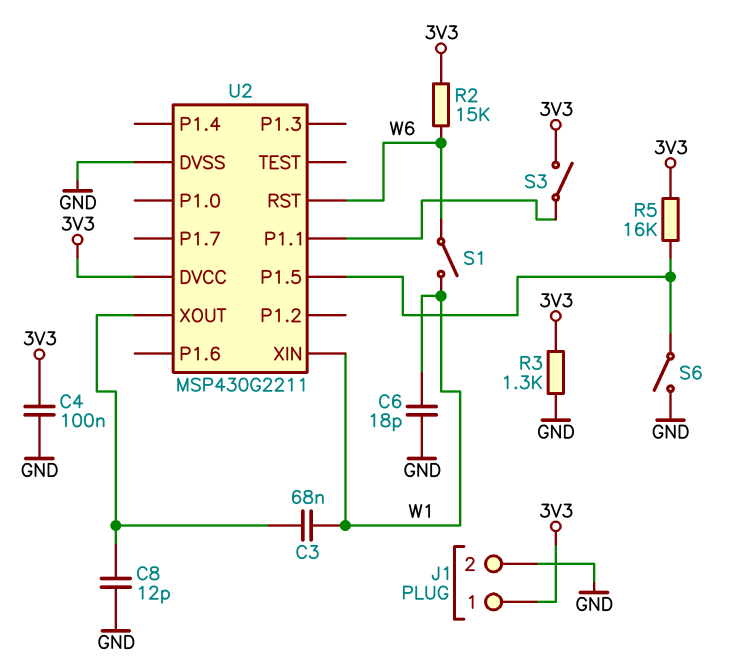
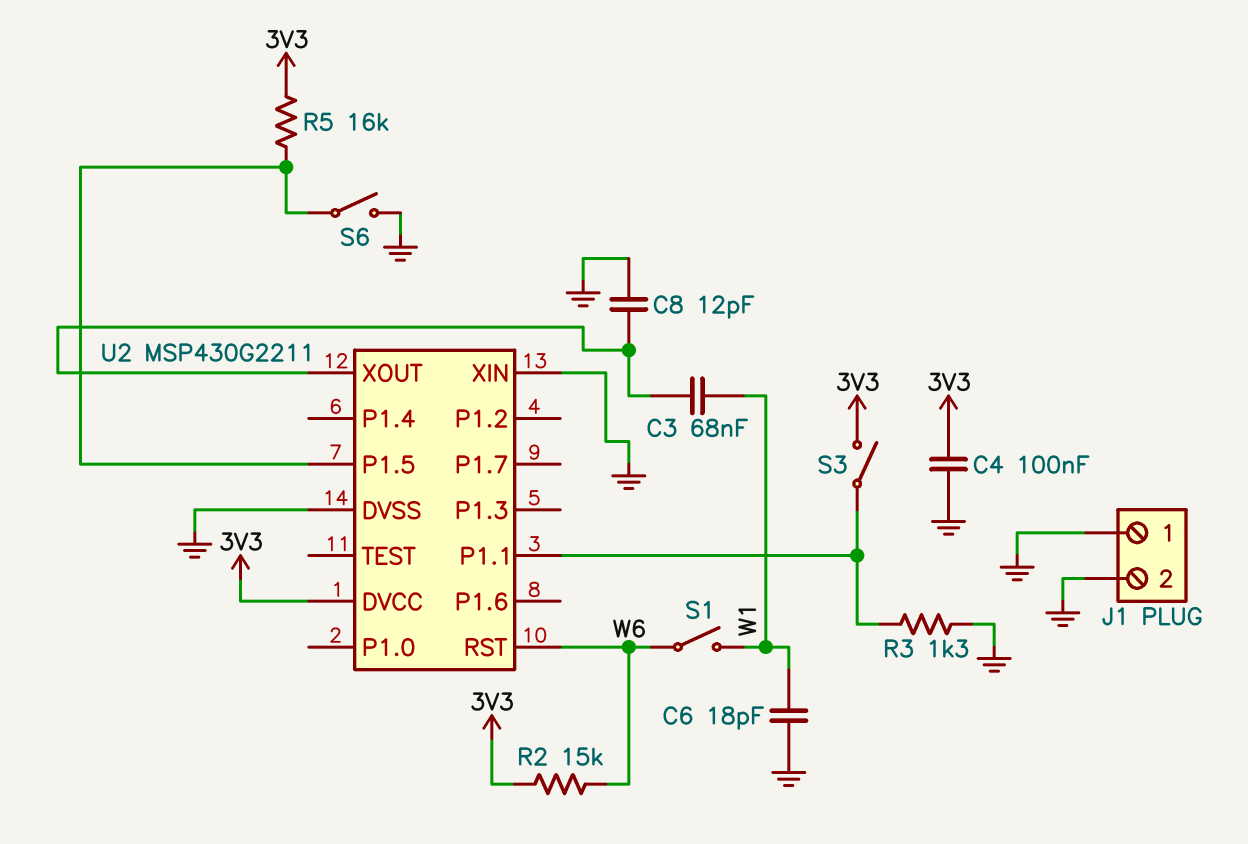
J1 pin 1: 3V3 -> GND
R3: 1.3k (3V3, GND) -> 1.3k (GND, U2/P1.1)
U2 pin XIN: W1 -> GND

